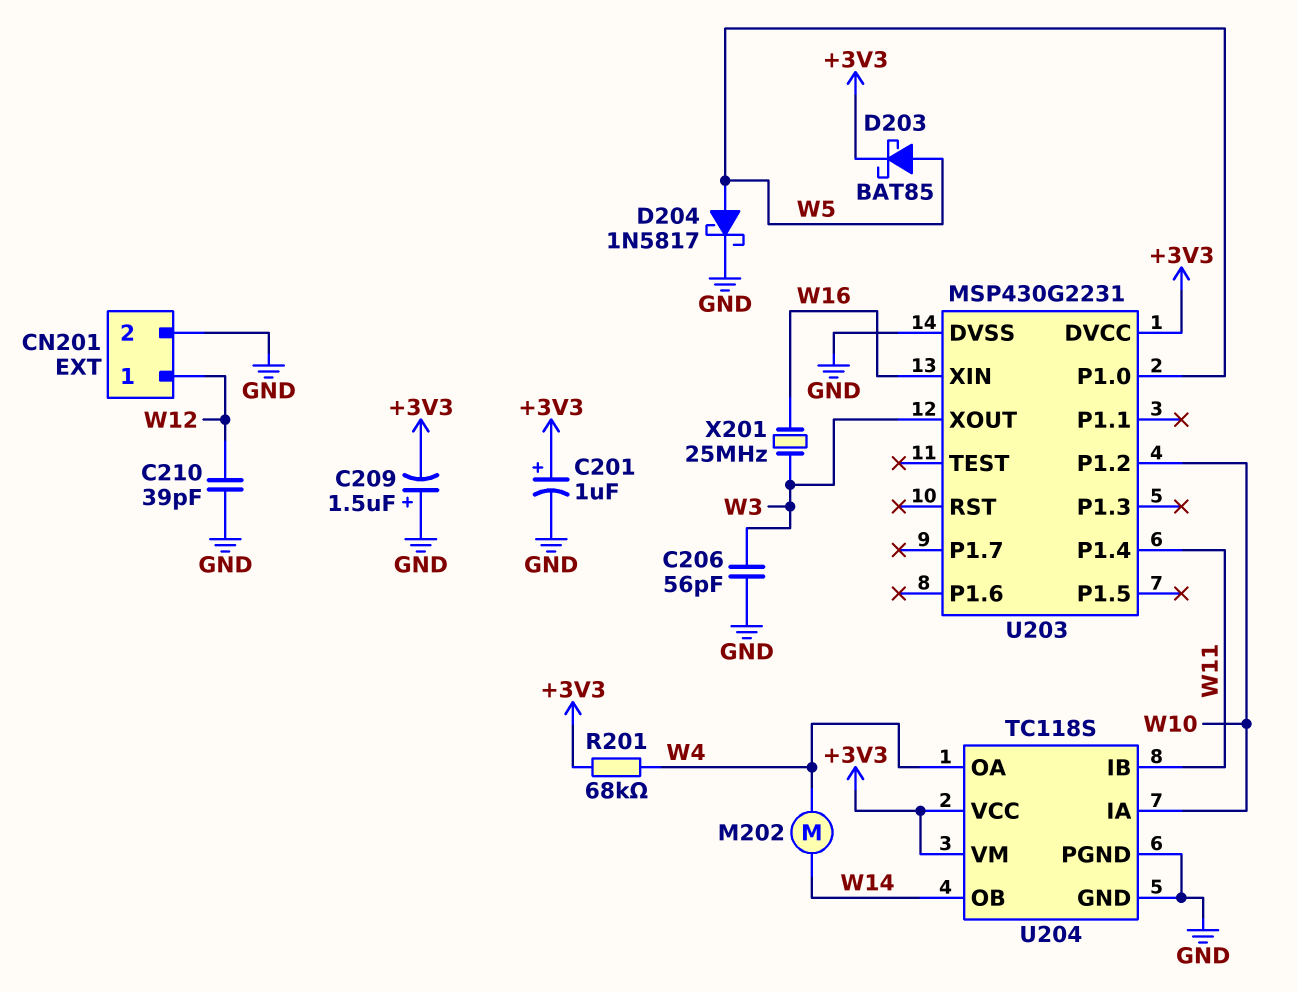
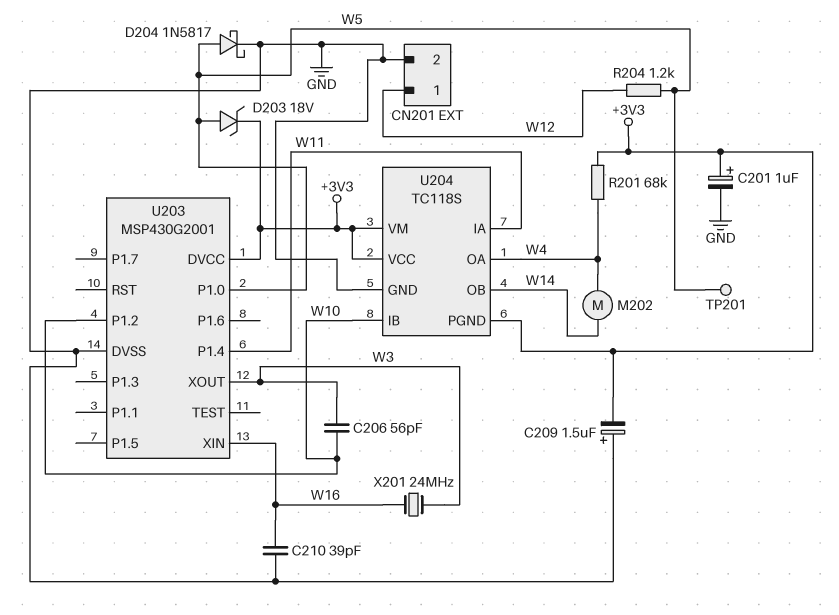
C206: 56pF (GND, W3) -> 56pF (W3, W10)
C210: 39pF (GND, W12) -> 39pF (GND, W16)
D203: schottky BAT85 (A W5, K +3V3) -> zener 18V (A W5, K +3V3)
R204: none -> 1.2k (W5, W12)
TP201: none -> test point (W5)
U203: MSP430G2231 -> MSP430G2001
U204 pin IA: W10 -> W11
U204 pin IB: W11 -> W10
U204 pin PGND: GND -> +3V3
X201: 25MHz (W3, W16) -> 24MHz (W3, W16)

